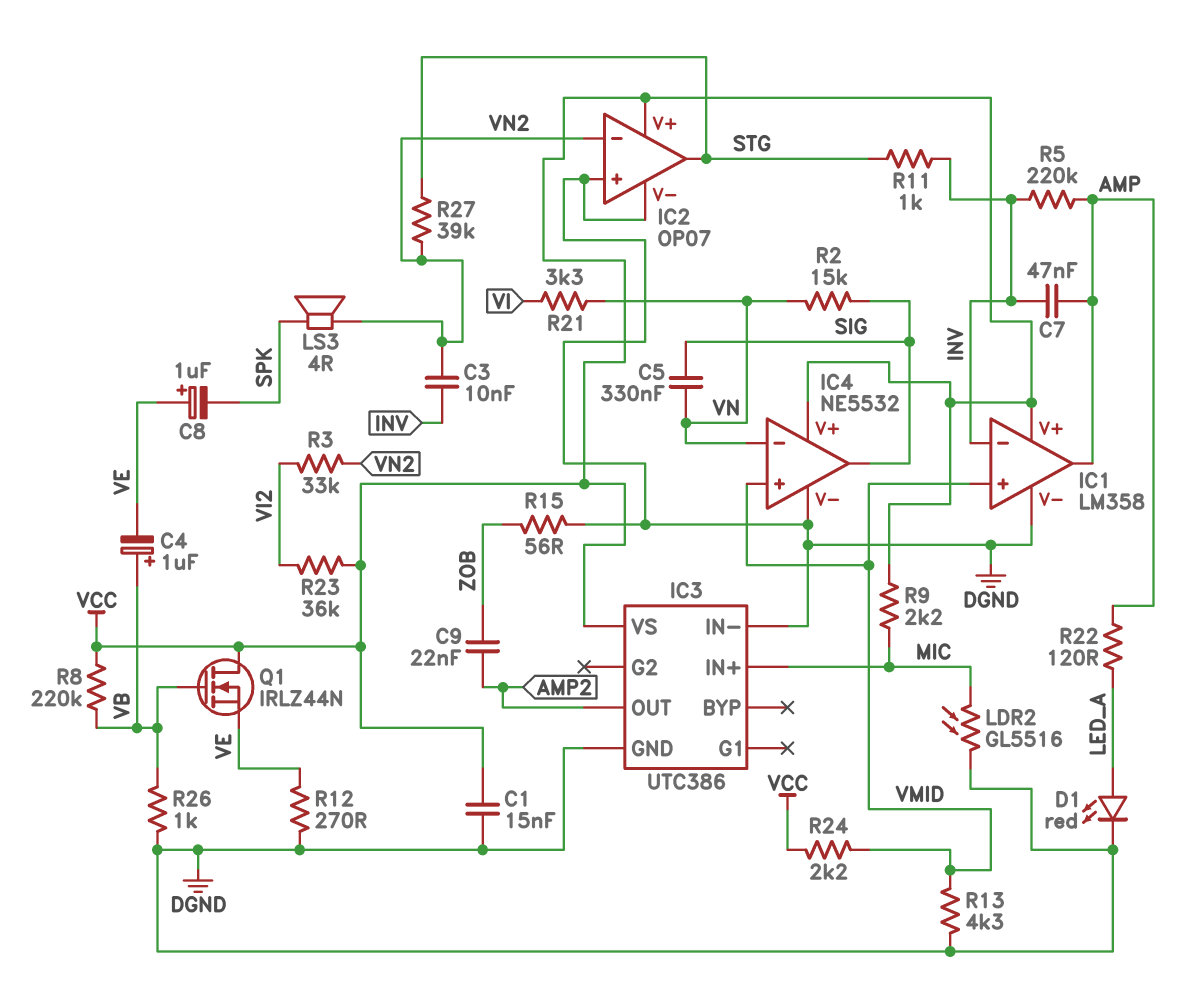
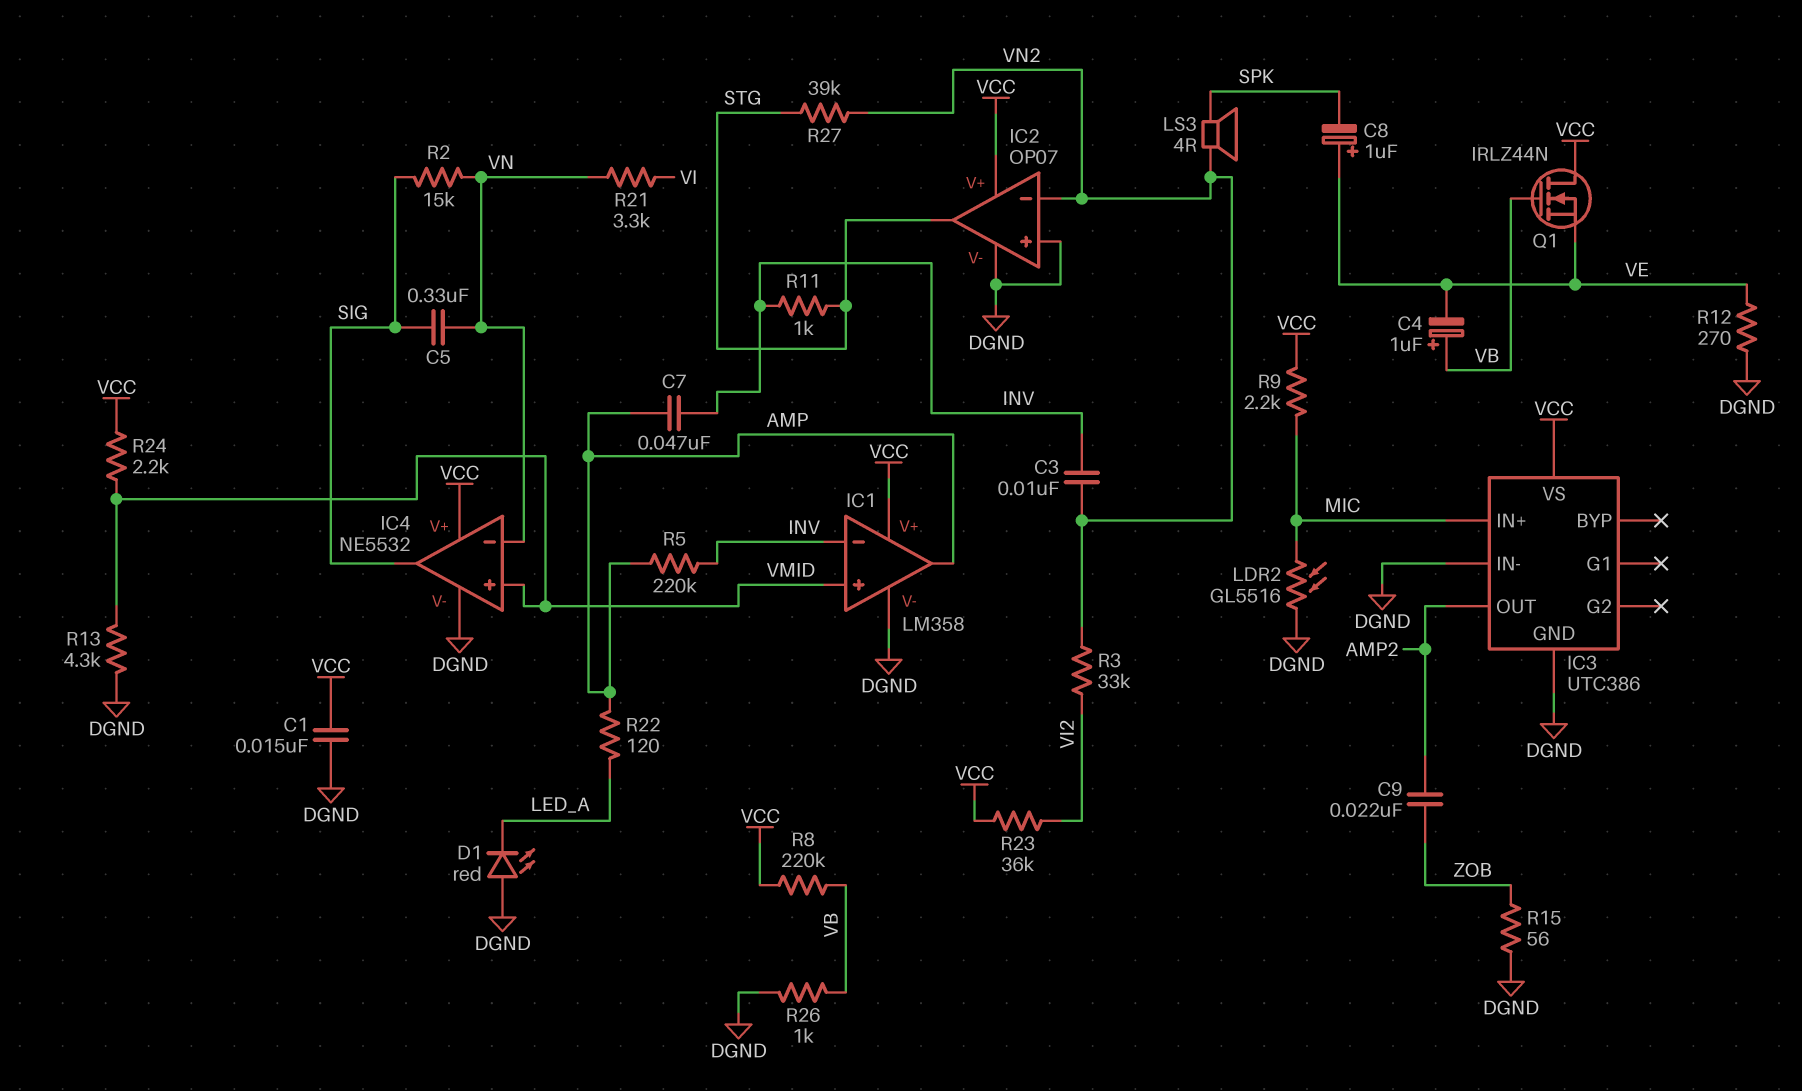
D1: LED red (A LED_A, K DGND) -> LED red (A DGND, K LED_A)

